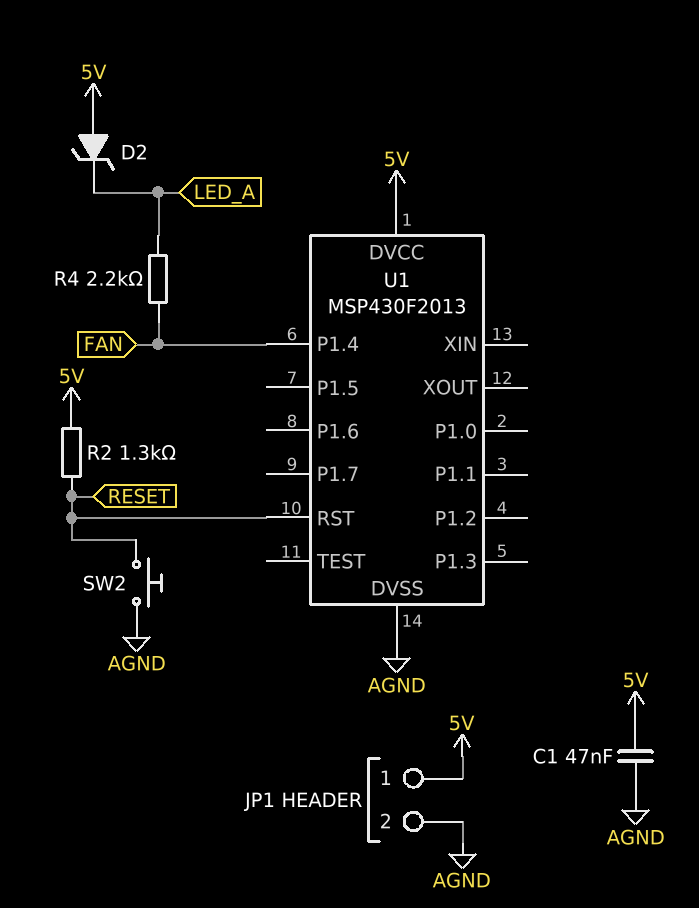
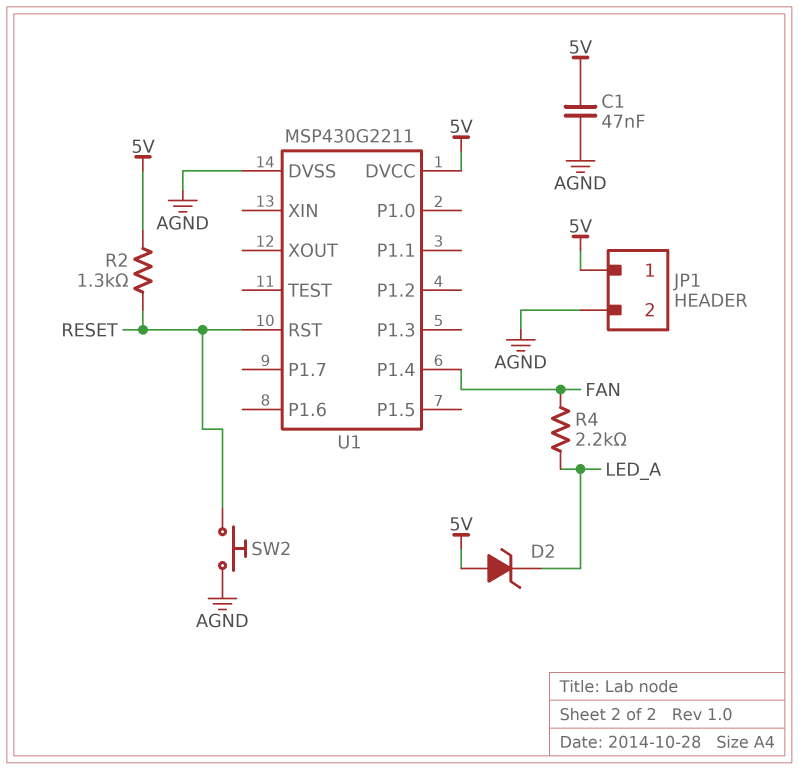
U1: MSP430F2013 -> MSP430G2211

